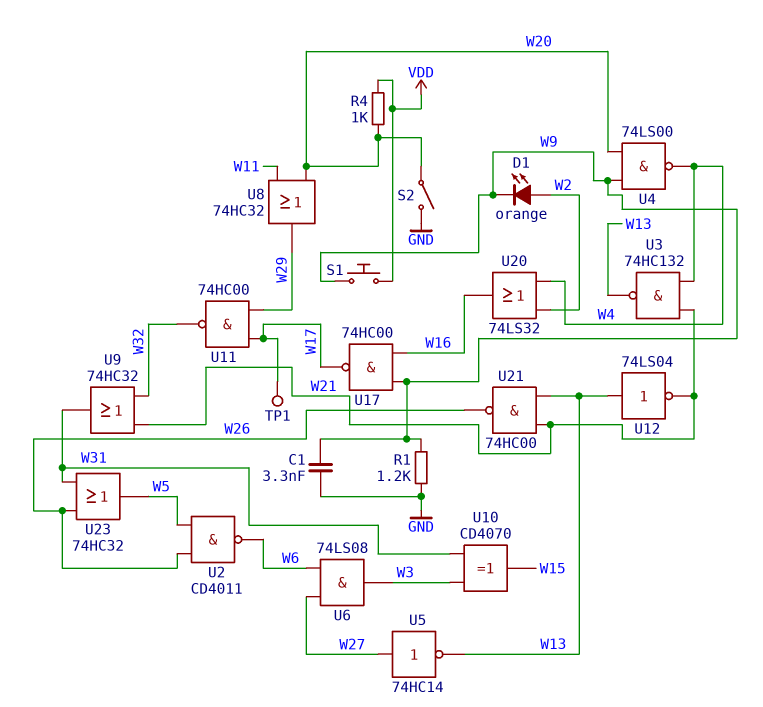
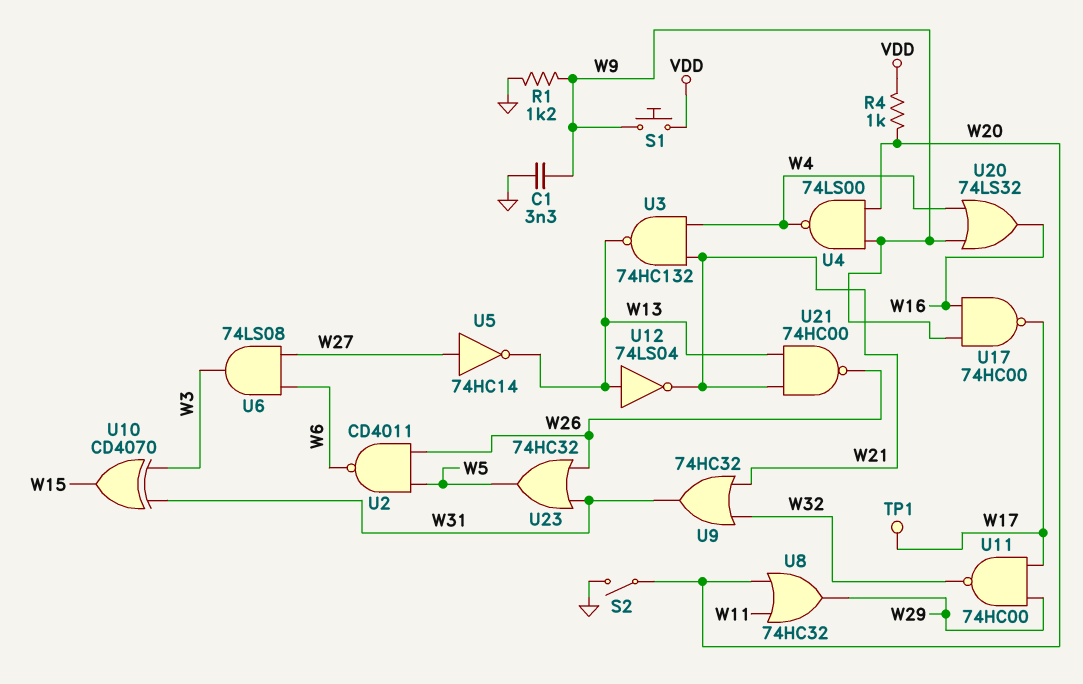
D1: LED orange (A W2, K W9) -> none
U20: OR 74LS32 (in W2, in W4, out W16) -> OR 74LS32 (in W4, in W9, out W16)

